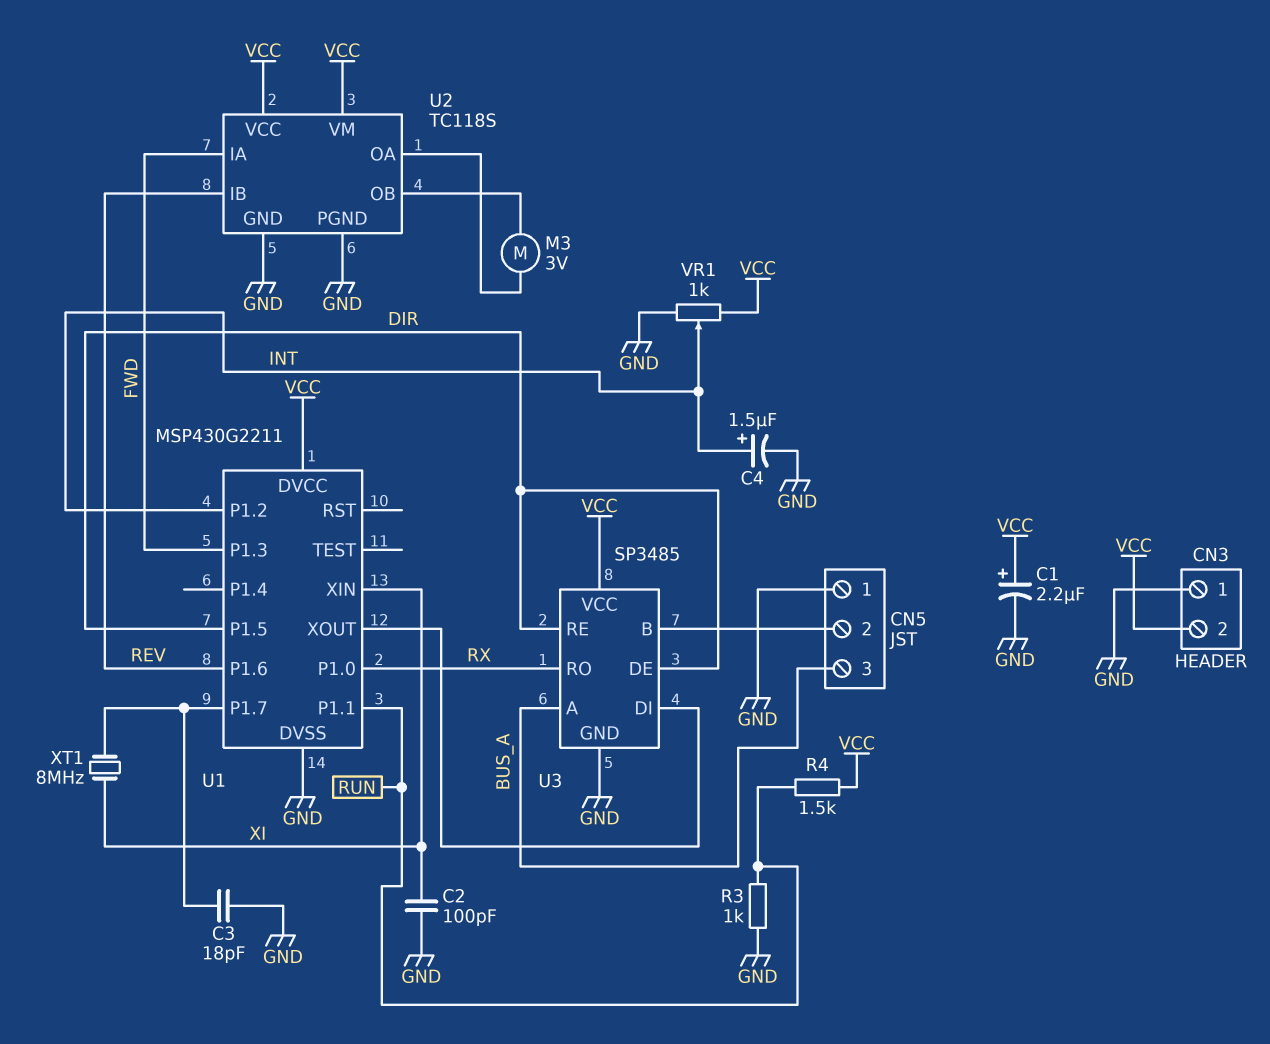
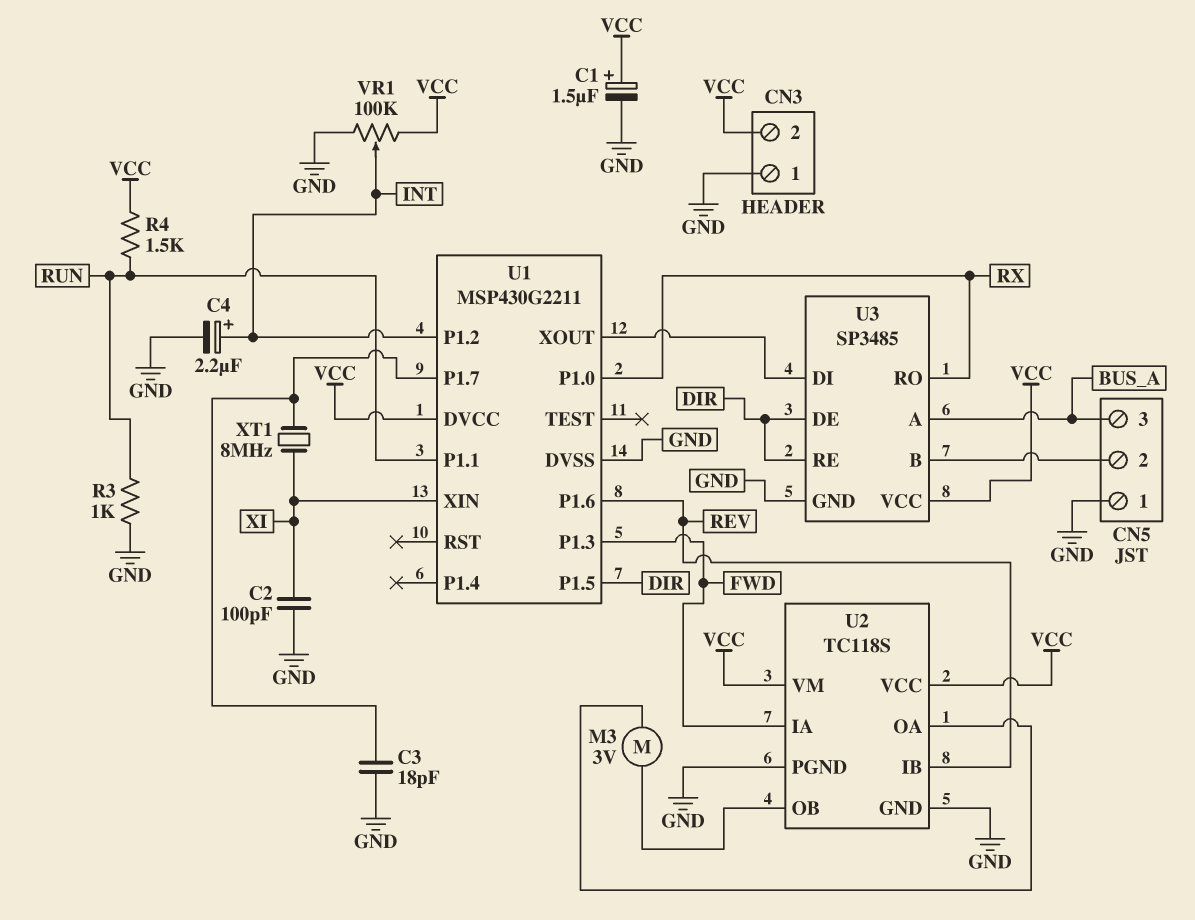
C1: 2.2uF (plus VCC, minus GND) -> 1.5uF (plus VCC, minus GND)
C4: 1.5uF (plus INT, minus GND) -> 2.2uF (plus INT, minus GND)
VR1: 1k (GND, VCC, wiper INT) -> 100k (GND, VCC, wiper INT)

